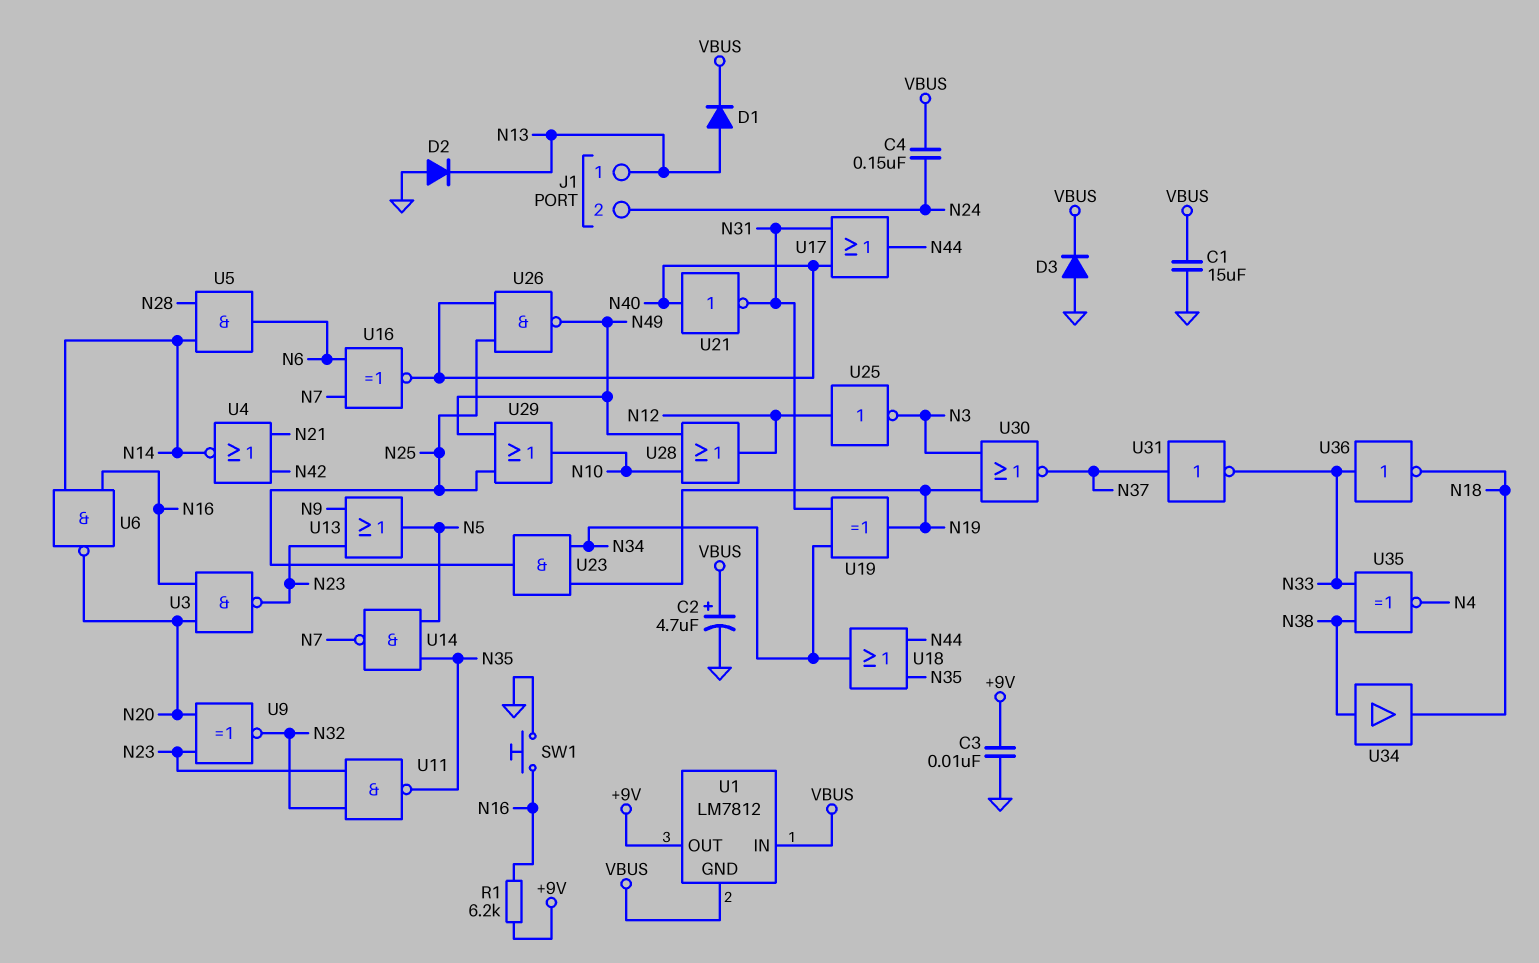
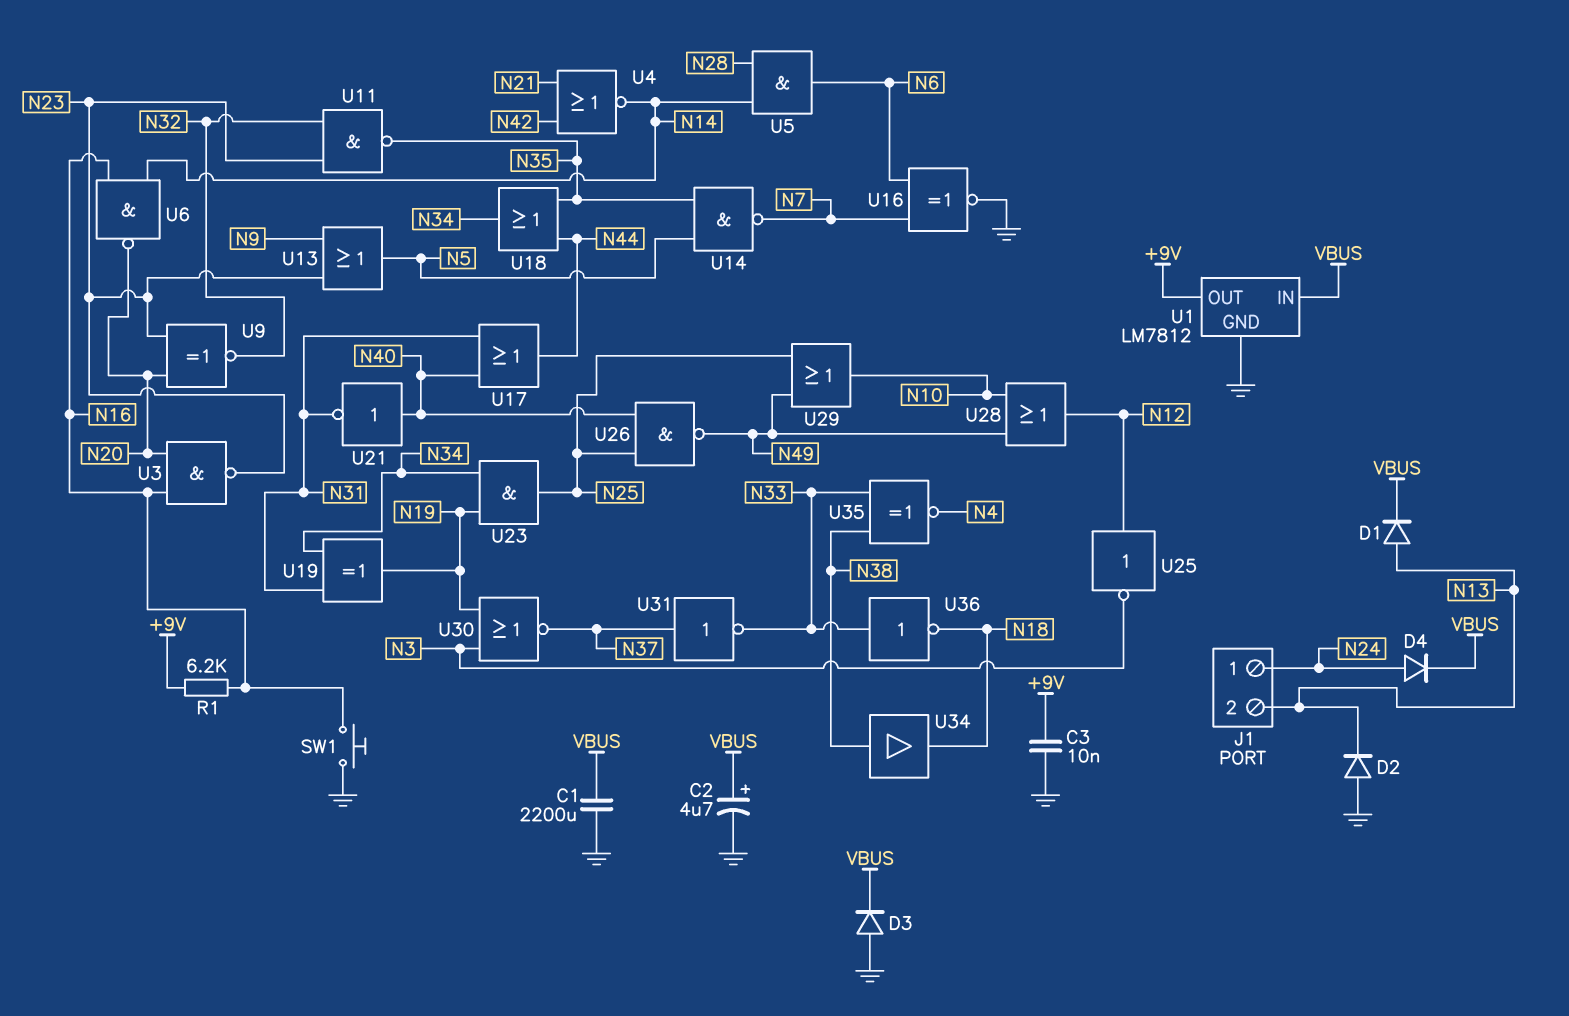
C1: 15uF (GND, VBUS) -> 2200uF (GND, VBUS)
C4: 150nF (N24, VBUS) -> none
D4: none -> diode (A N24, K VBUS)
J1 pin 1: N13 -> N24
J1 pin 2: N24 -> N13
U1 pin GND: VBUS -> GND
U16: XNOR (in N6, in N7, out N40) -> XNOR (in N6, in N7, out GND)

